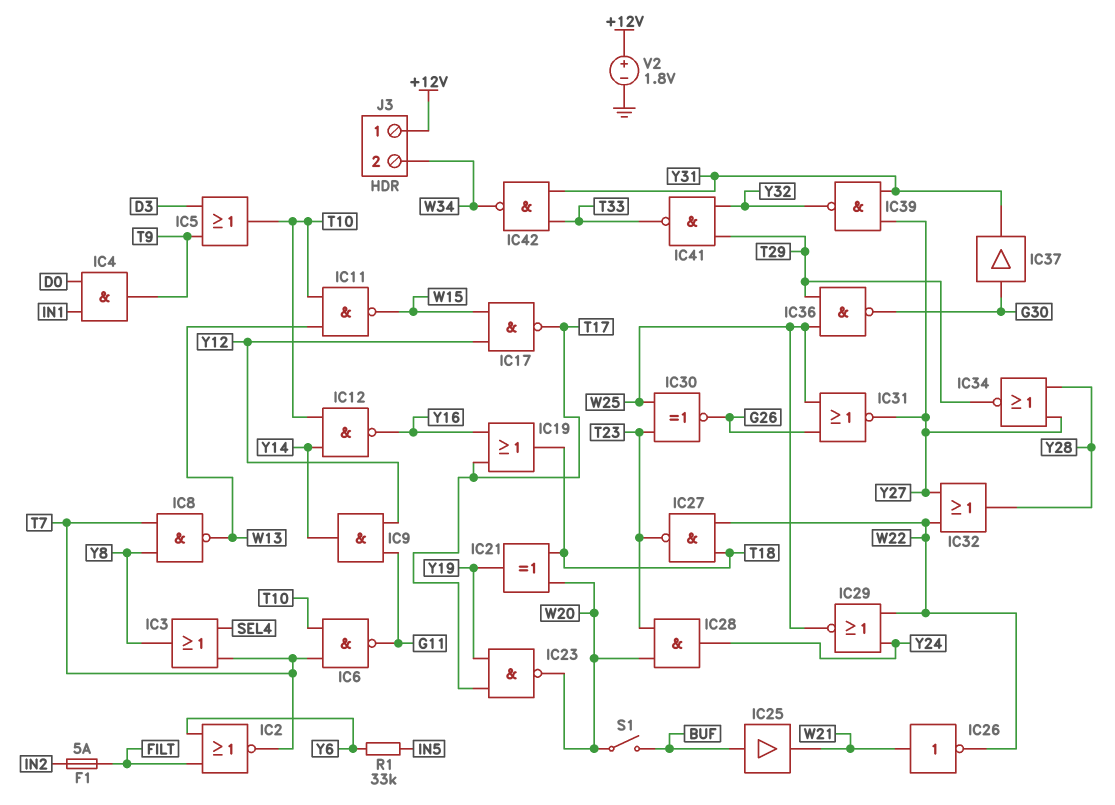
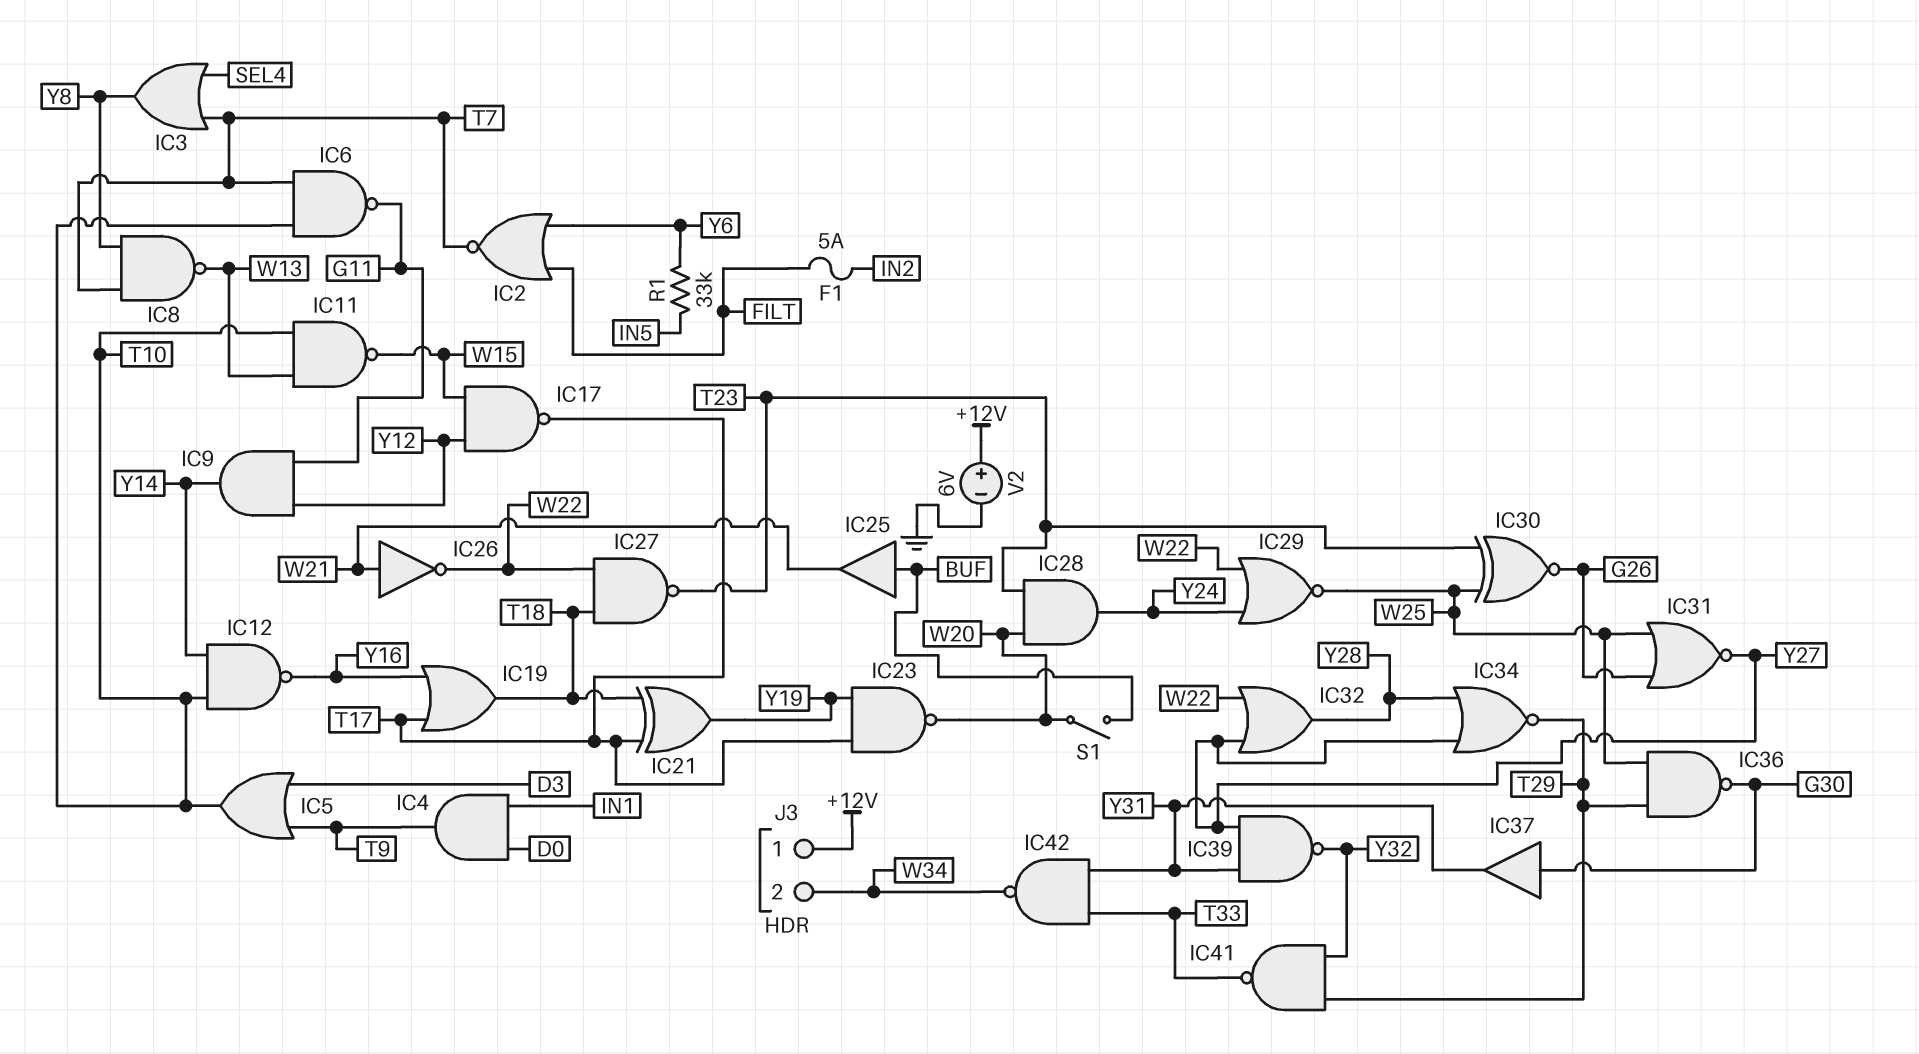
IC21: XOR (in T18, in W20, out Y19) -> XOR (in T17, in T18, out Y19)
V2: 1.8V (plus +12V, minus GND) -> 6V (plus +12V, minus GND)

